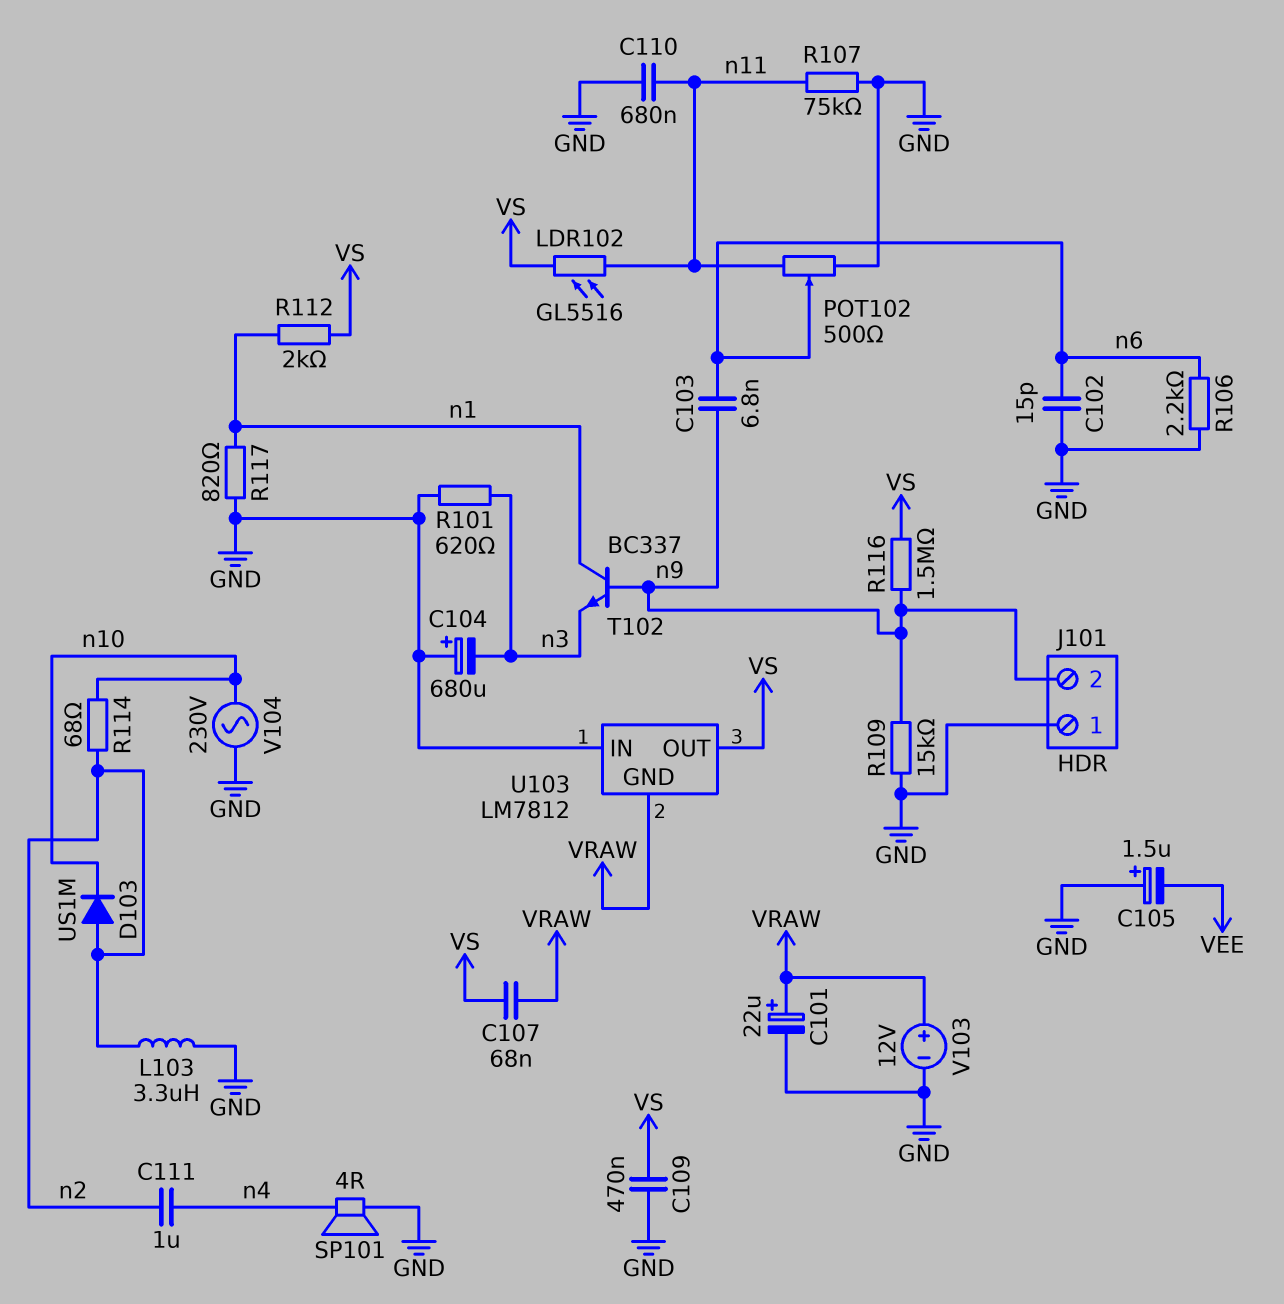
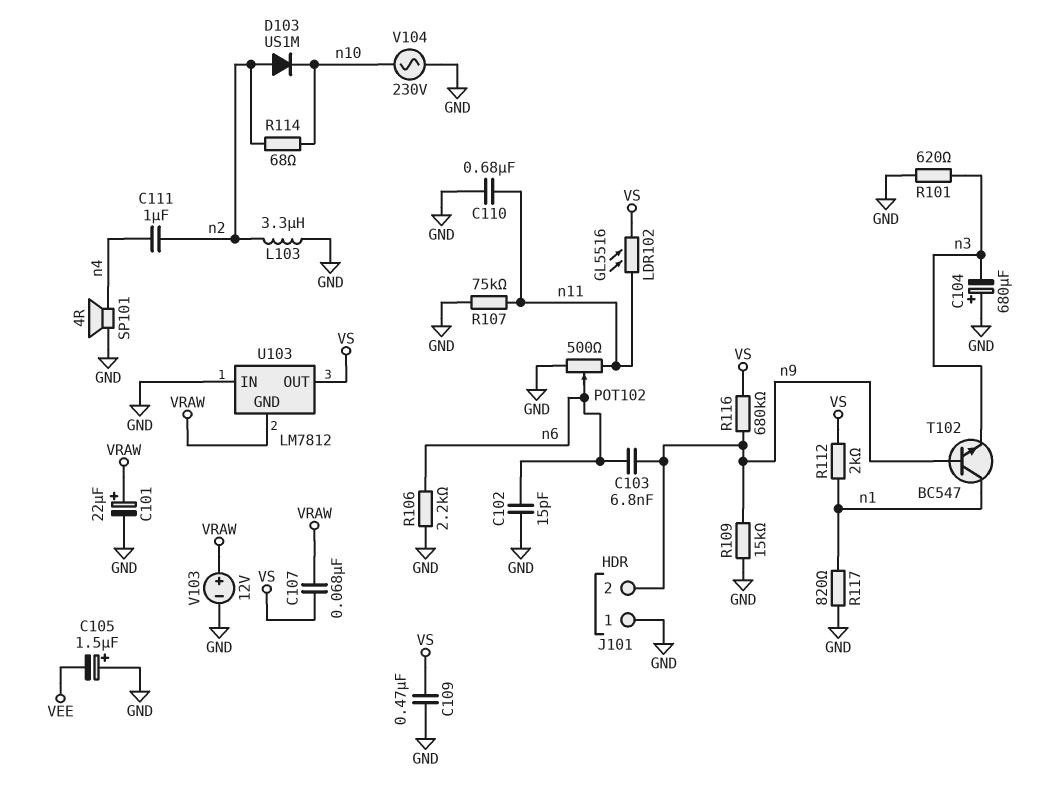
R116: 1.5M (VS, n9) -> 680k (VS, n9)
T102: NPN BC337 (B n9, C n1, E n3) -> NPN BC547 (B n9, C n1, E n3)

